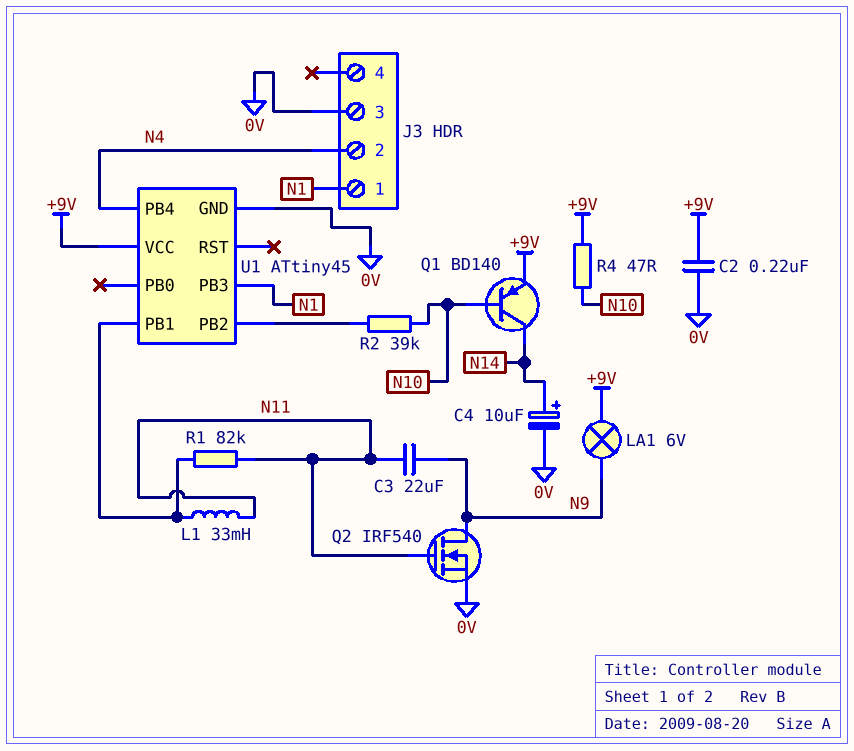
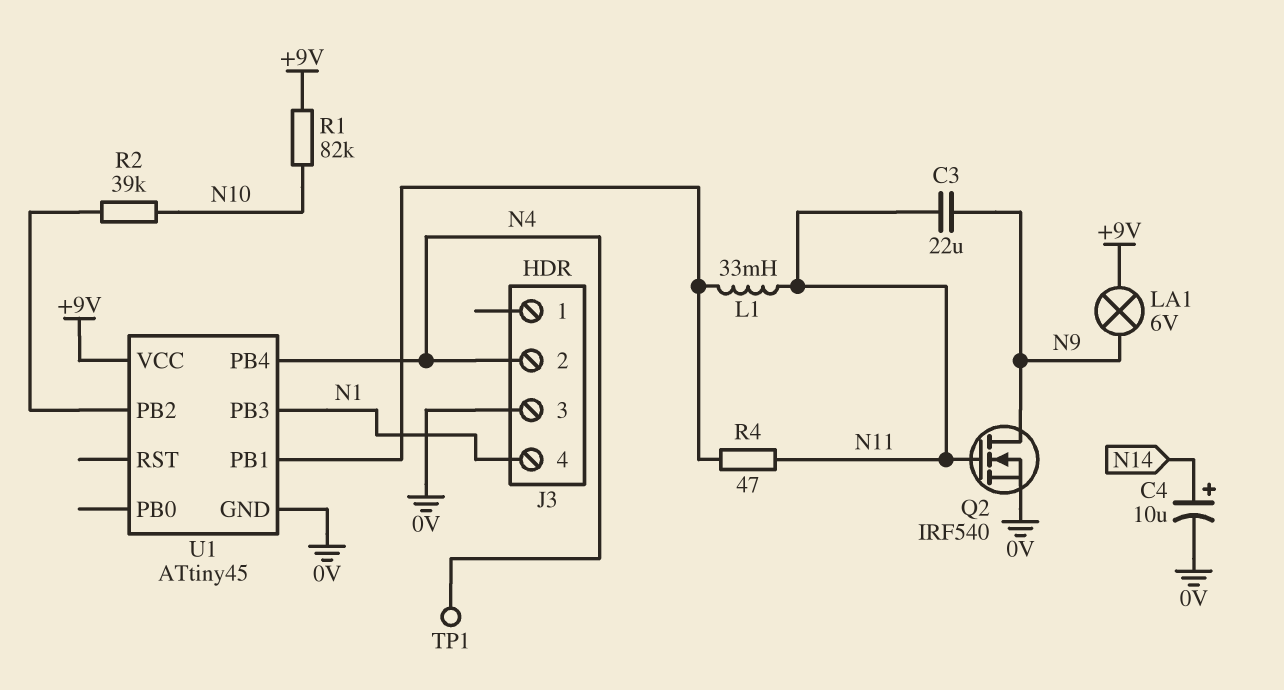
C2: 220nF (+9V, 0V) -> none
J3 pin 1: N1 -> none
J3 pin 4: none -> N1
Q1: PNP BD140 (B N10, C N14, E +9V) -> none
R1: 82k (N11, U1/PB1) -> 82k (+9V, N10)
R4: 47 (+9V, N10) -> 47 (N11, U1/PB1)
TP1: none -> test point (N4)

